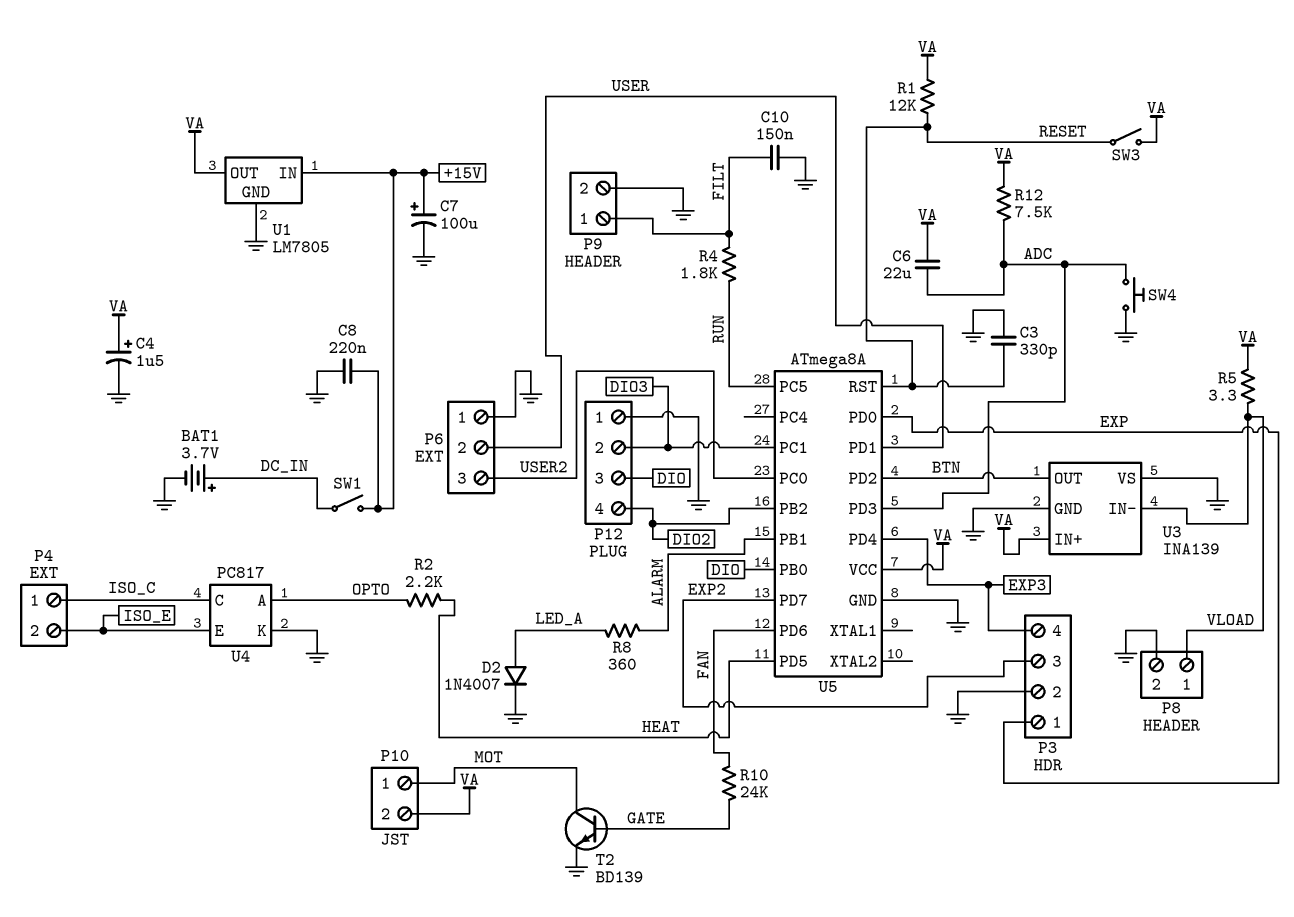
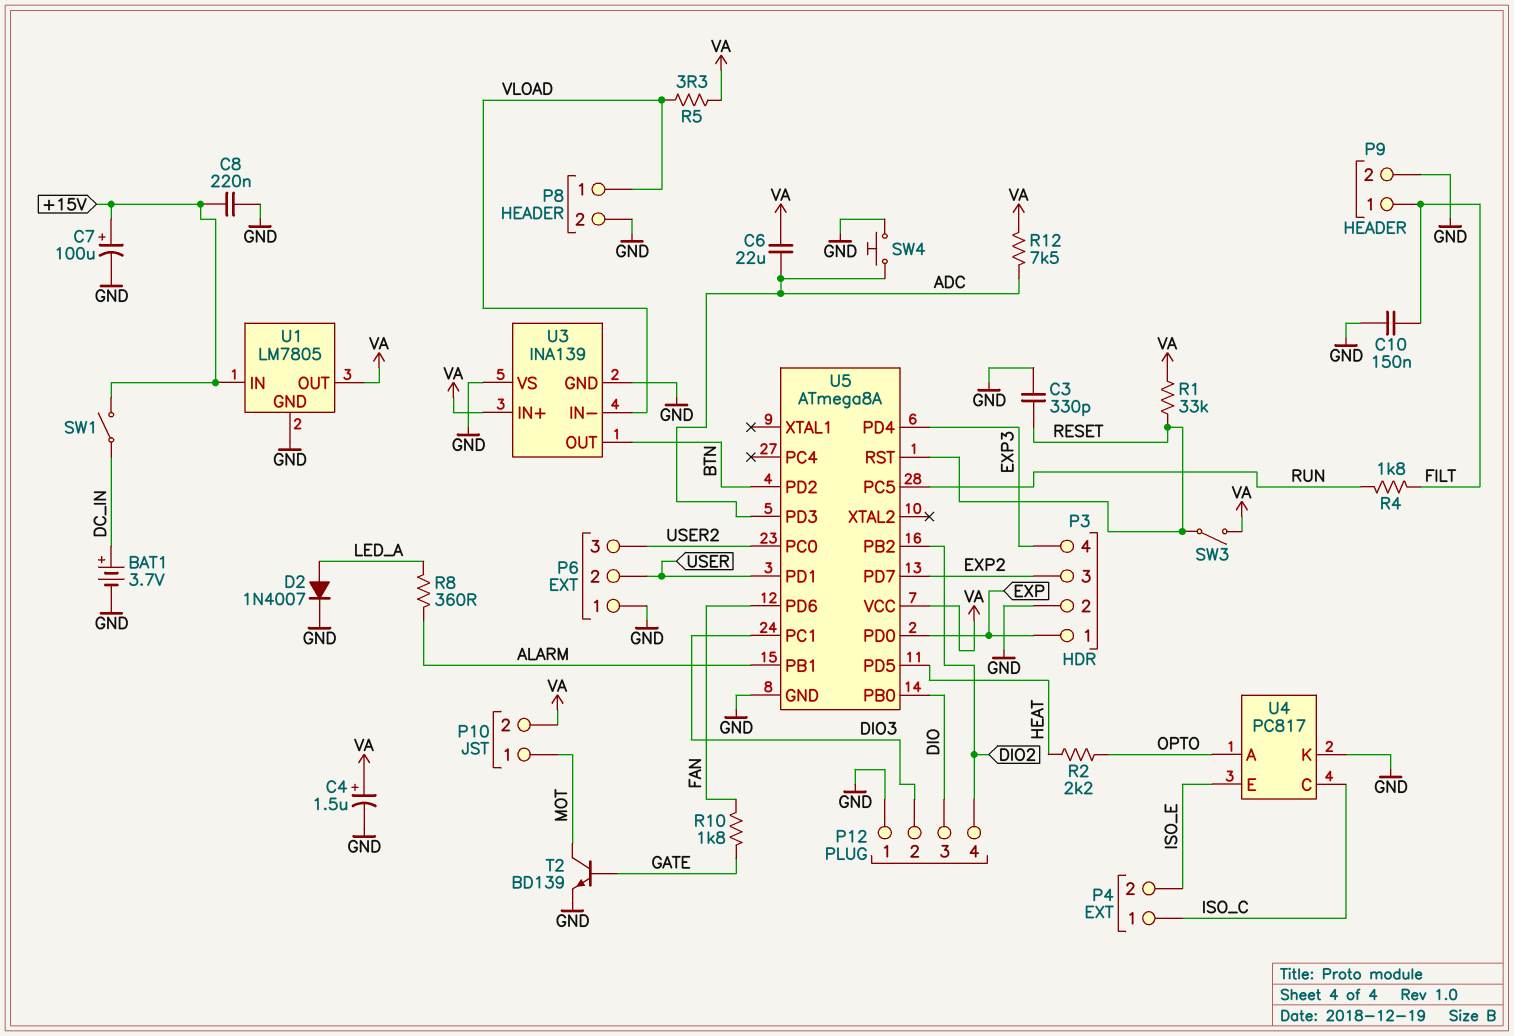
R1: 12k (RESET, VA) -> 33k (RESET, VA)
R10: 24k (FAN, GATE) -> 1.8k (FAN, GATE)

